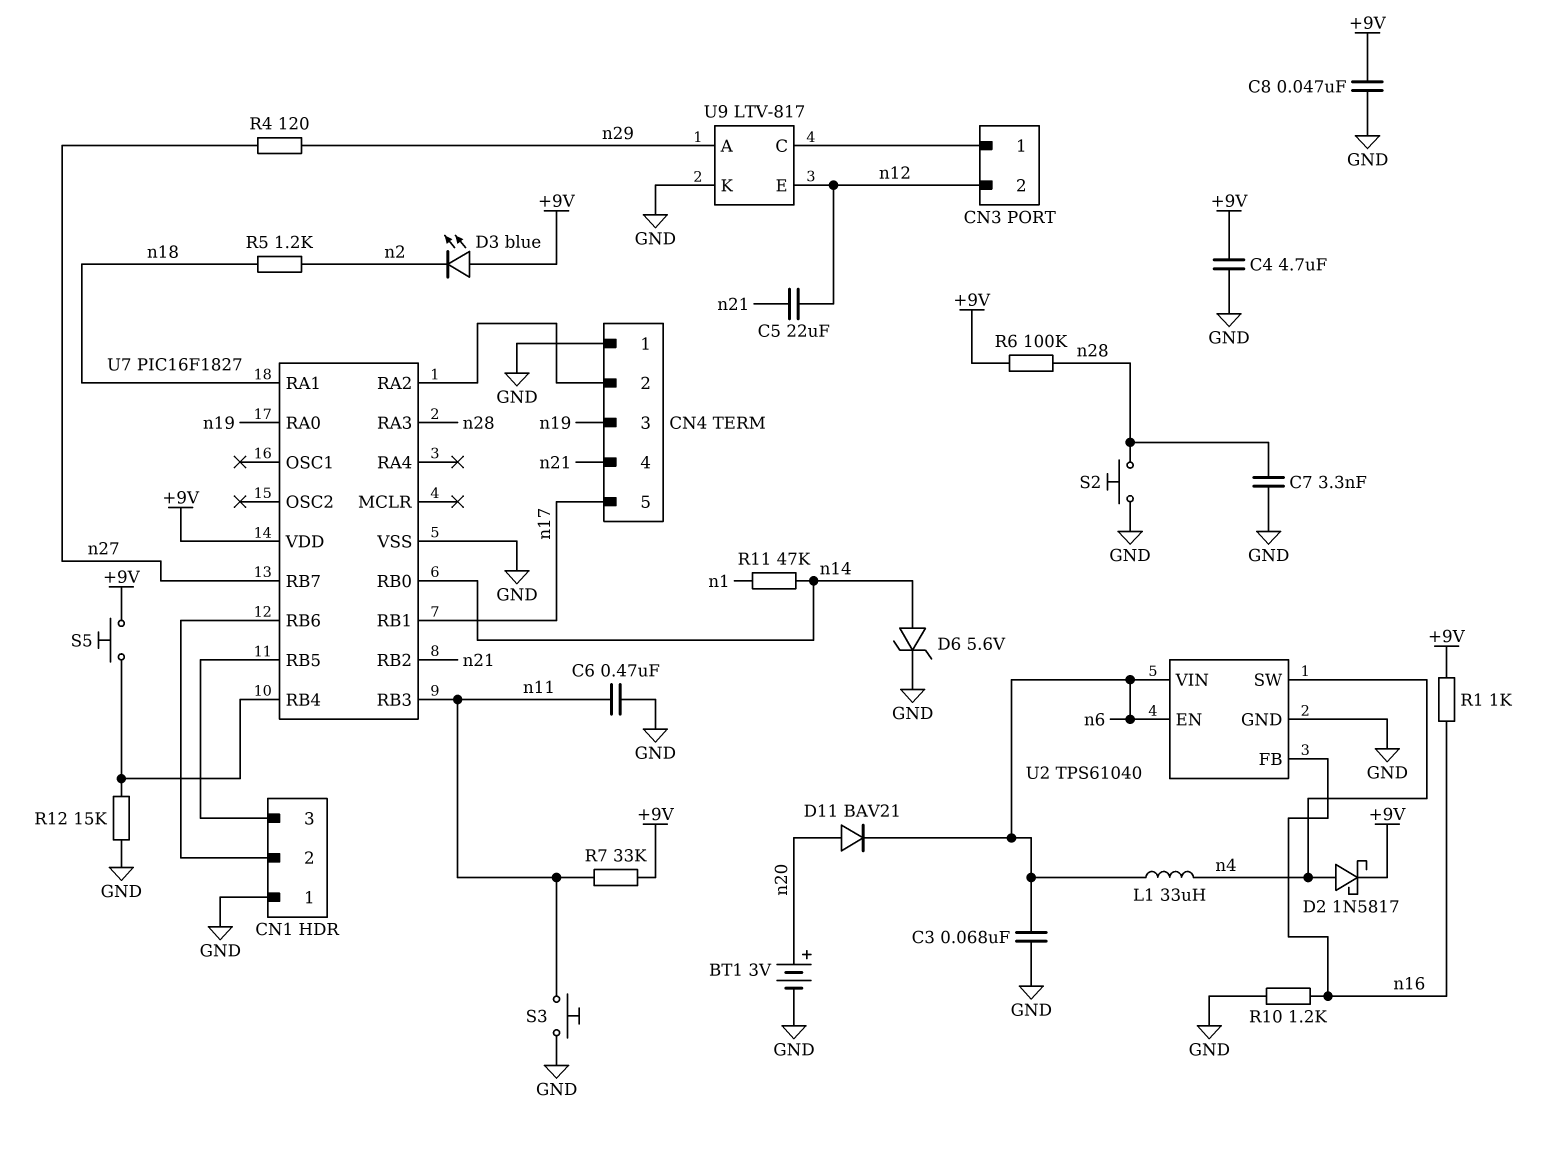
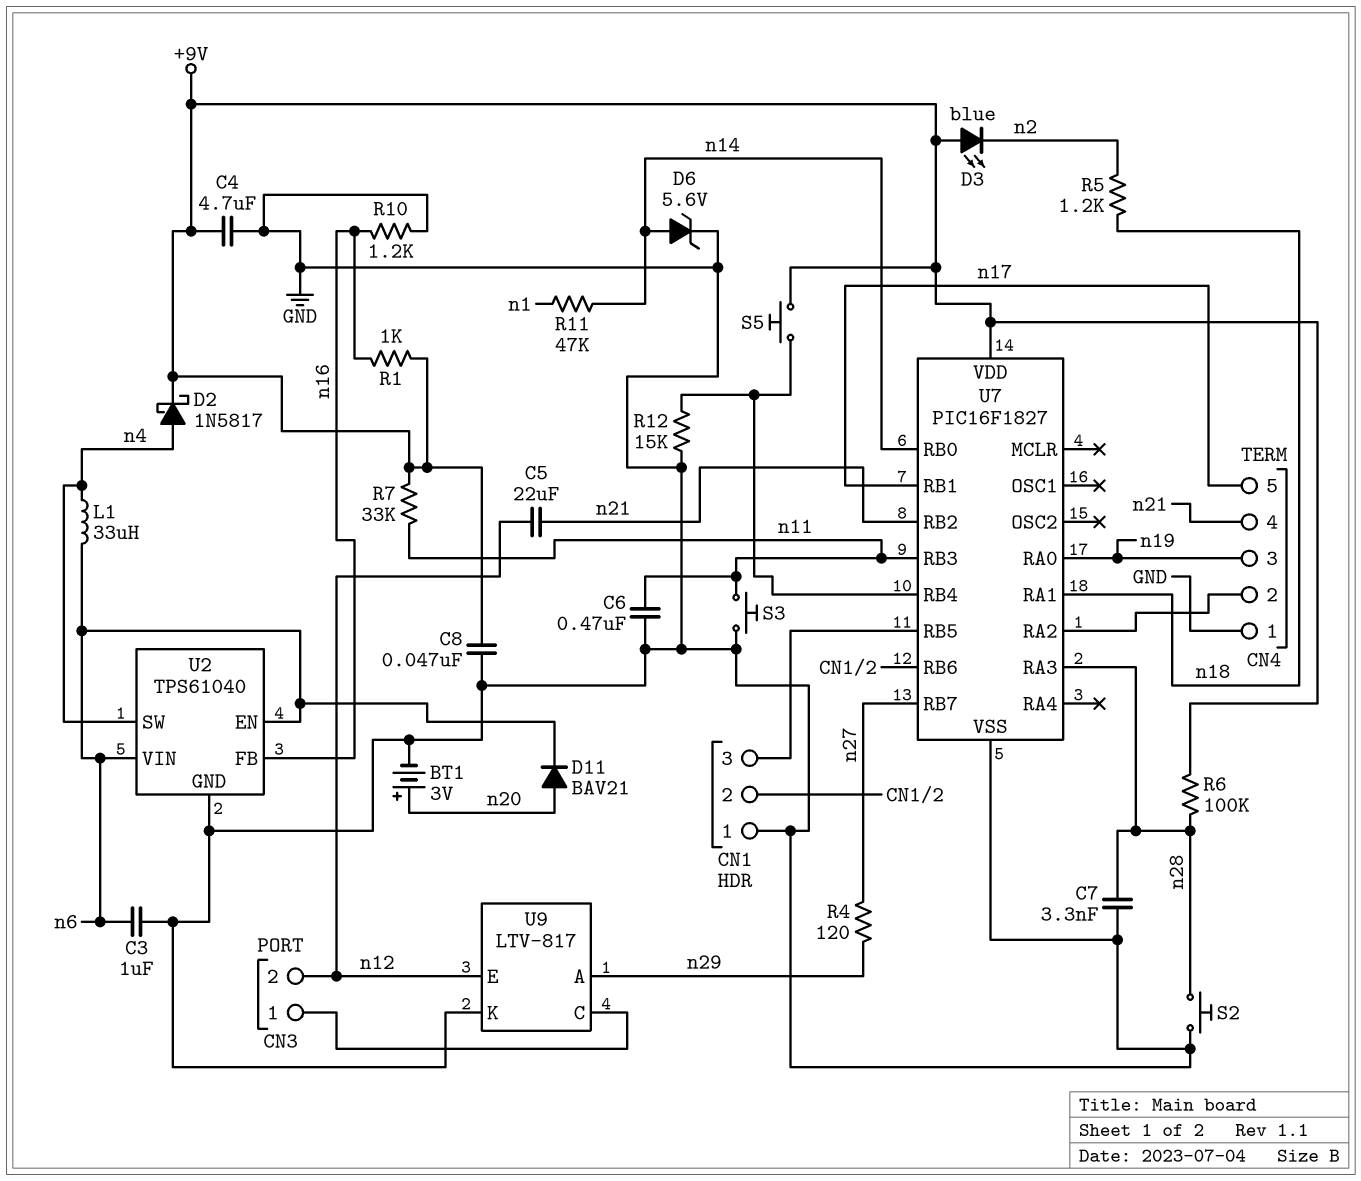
C3: 68nF (GND, n6) -> 1uF (GND, n6)

